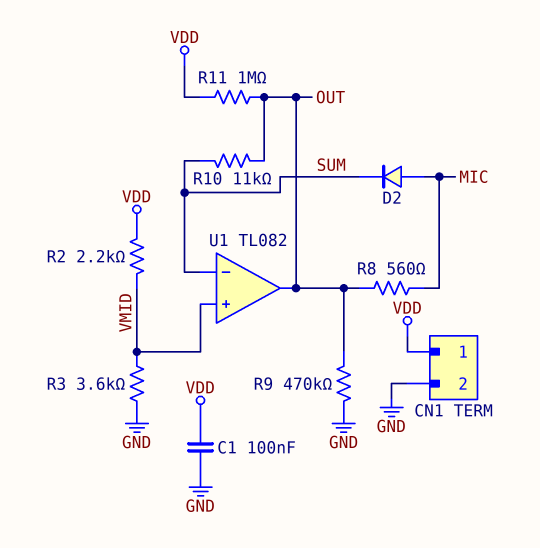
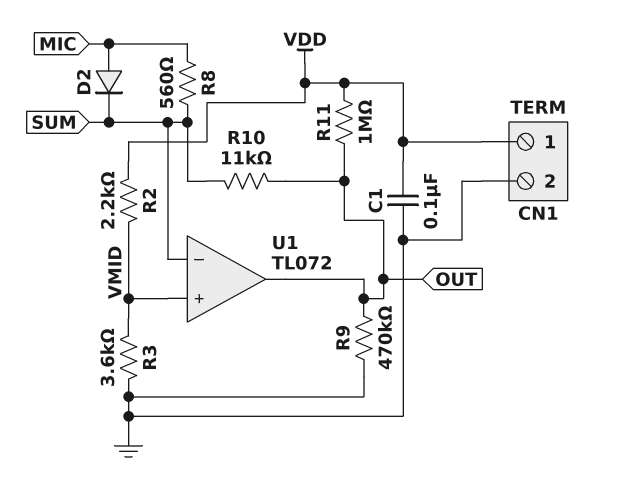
R8: 560 (MIC, OUT) -> 560 (MIC, SUM)
U1: TL082 -> TL072

